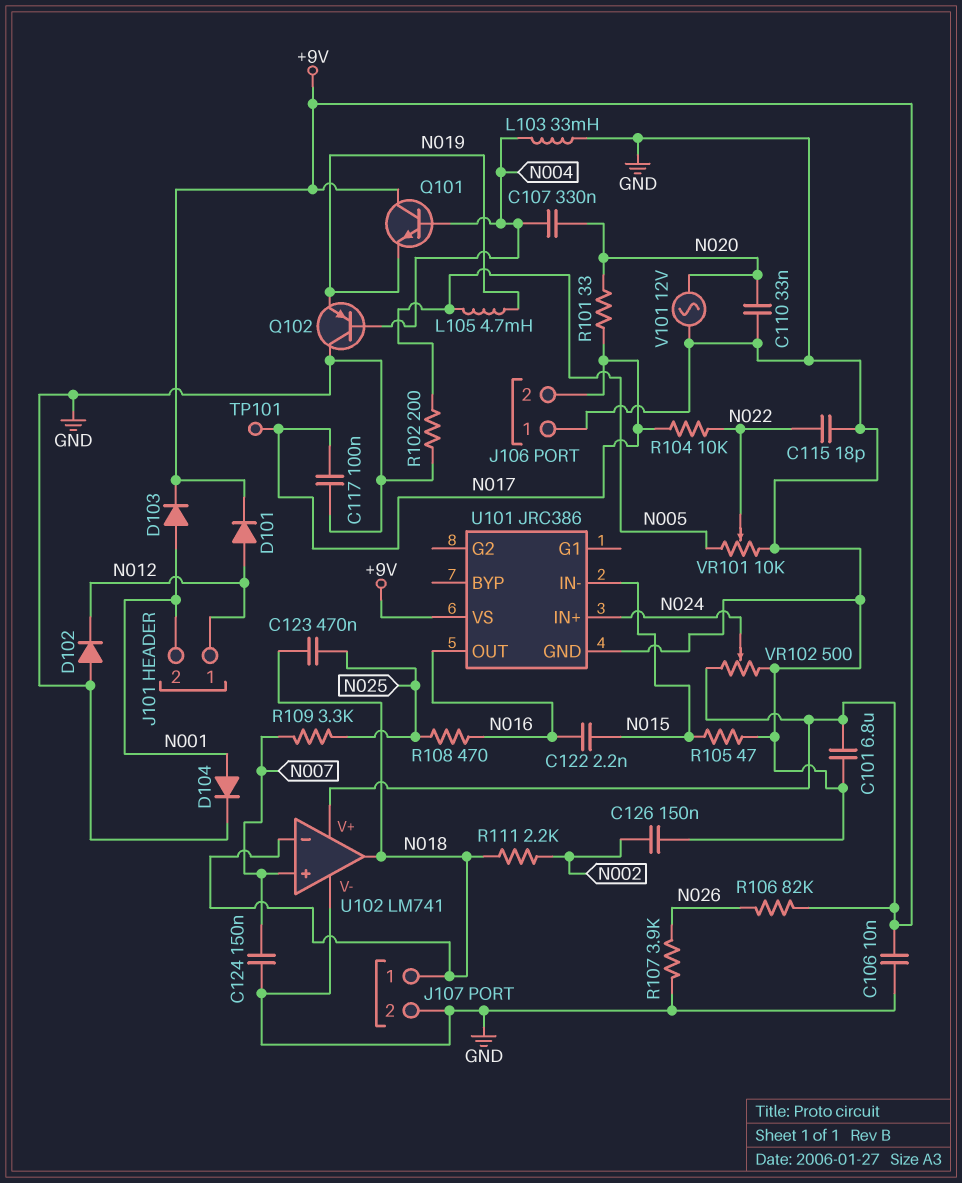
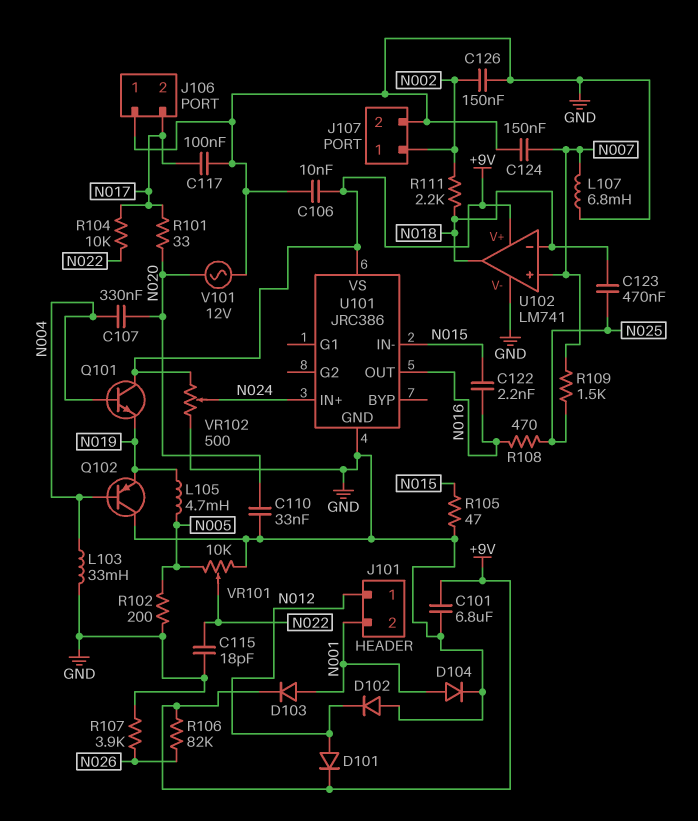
J107 pin 1: N018 -> N002
L107: none -> 6.8mH (GND, N007)
R109: 3.3k (N007, N025) -> 1.5k (N007, N025)
TP101: test point (N017) -> none

